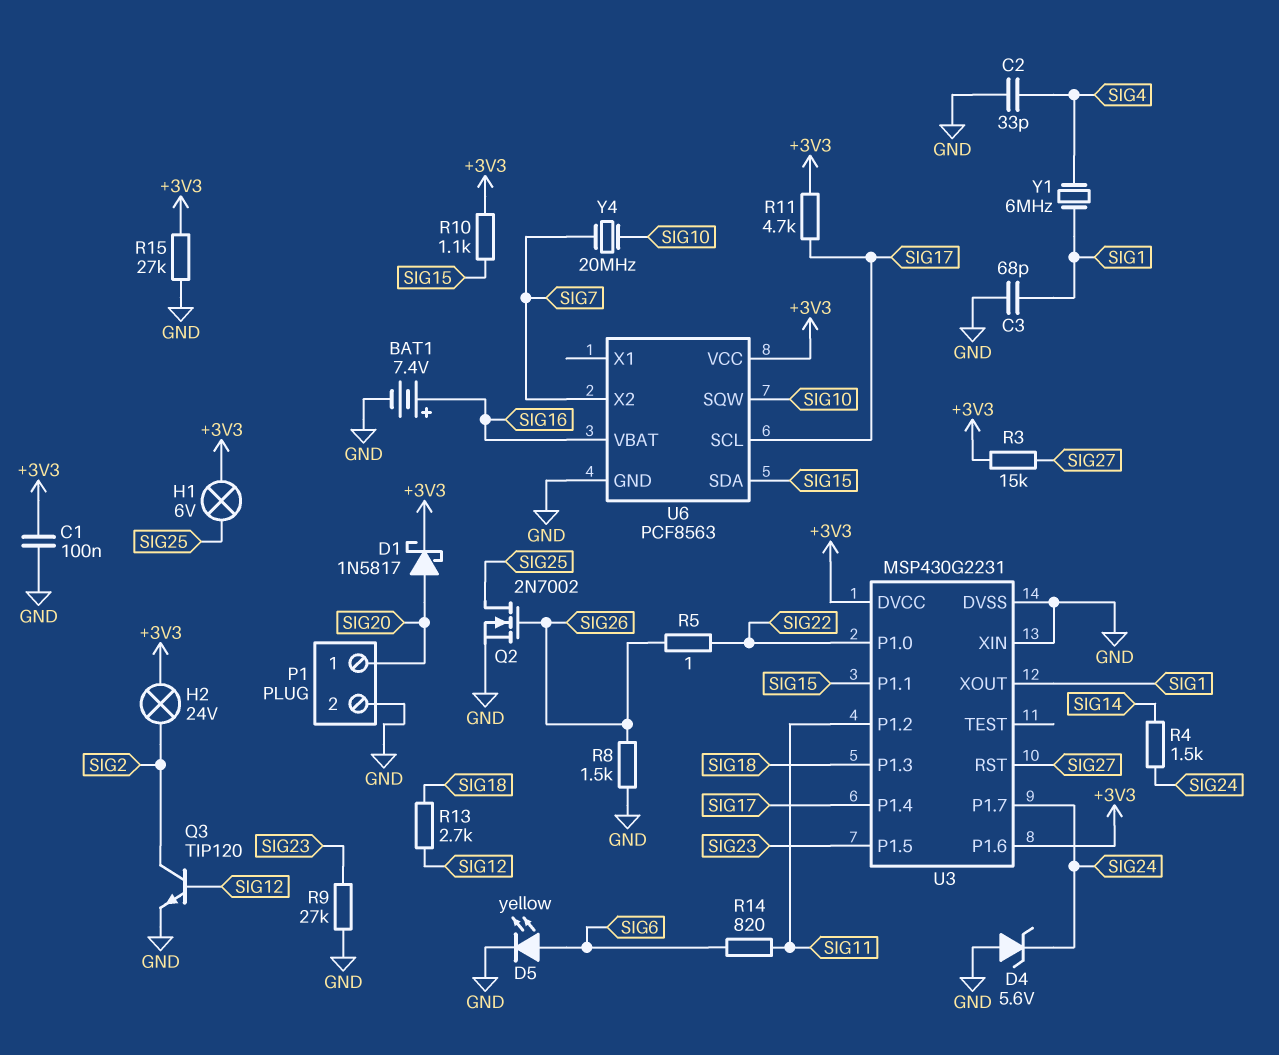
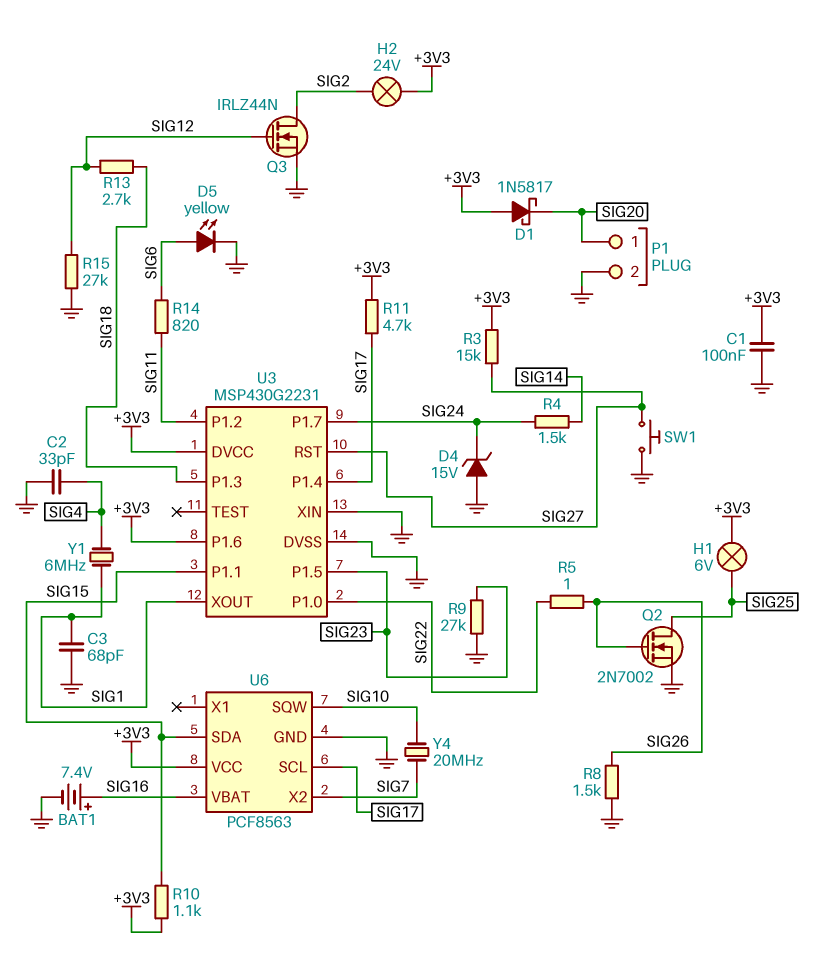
D1: schottky 1N5817 (A SIG20, K +3V3) -> schottky 1N5817 (A +3V3, K SIG20)
D4: zener 5.6V (A GND, K SIG24) -> zener 15V (A GND, K SIG24)
Q3: NPN TIP120 (B SIG12, C SIG2, E GND) -> NMOS IRLZ44N (G SIG12, D SIG2, S GND)
R15: 27k (+3V3, GND) -> 27k (GND, SIG12)
SW1: none -> button (GND, SIG27)

